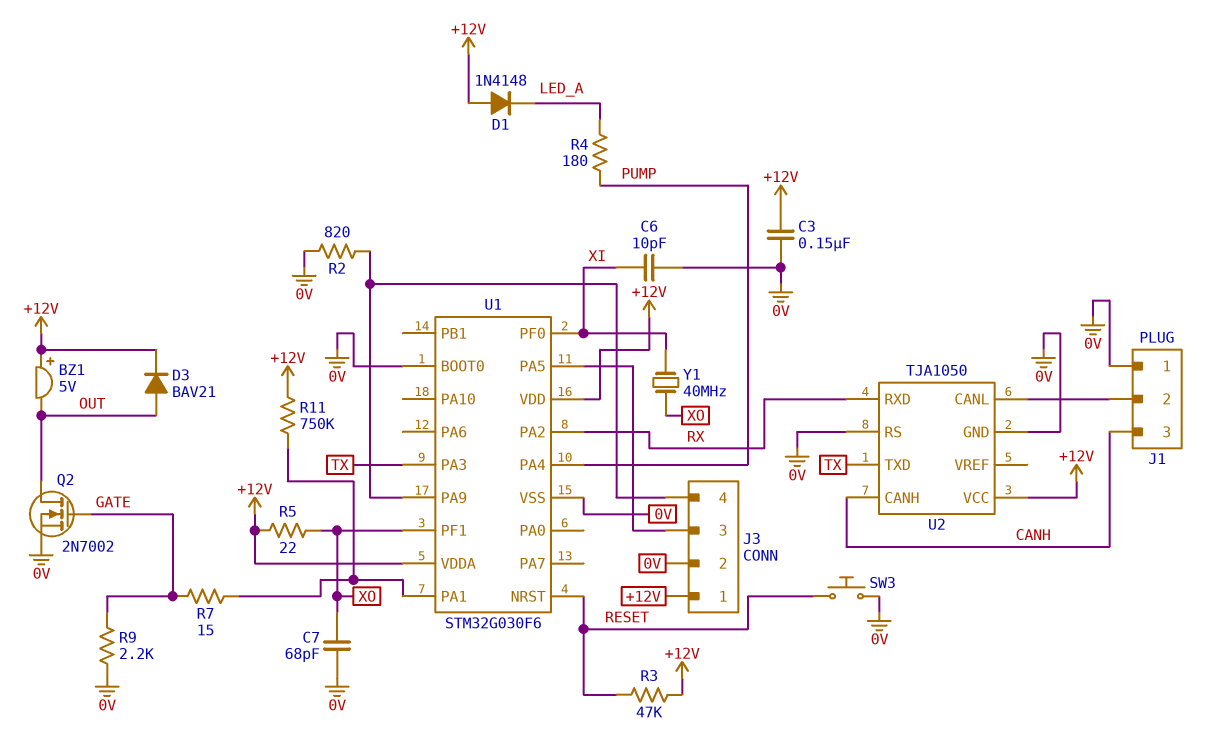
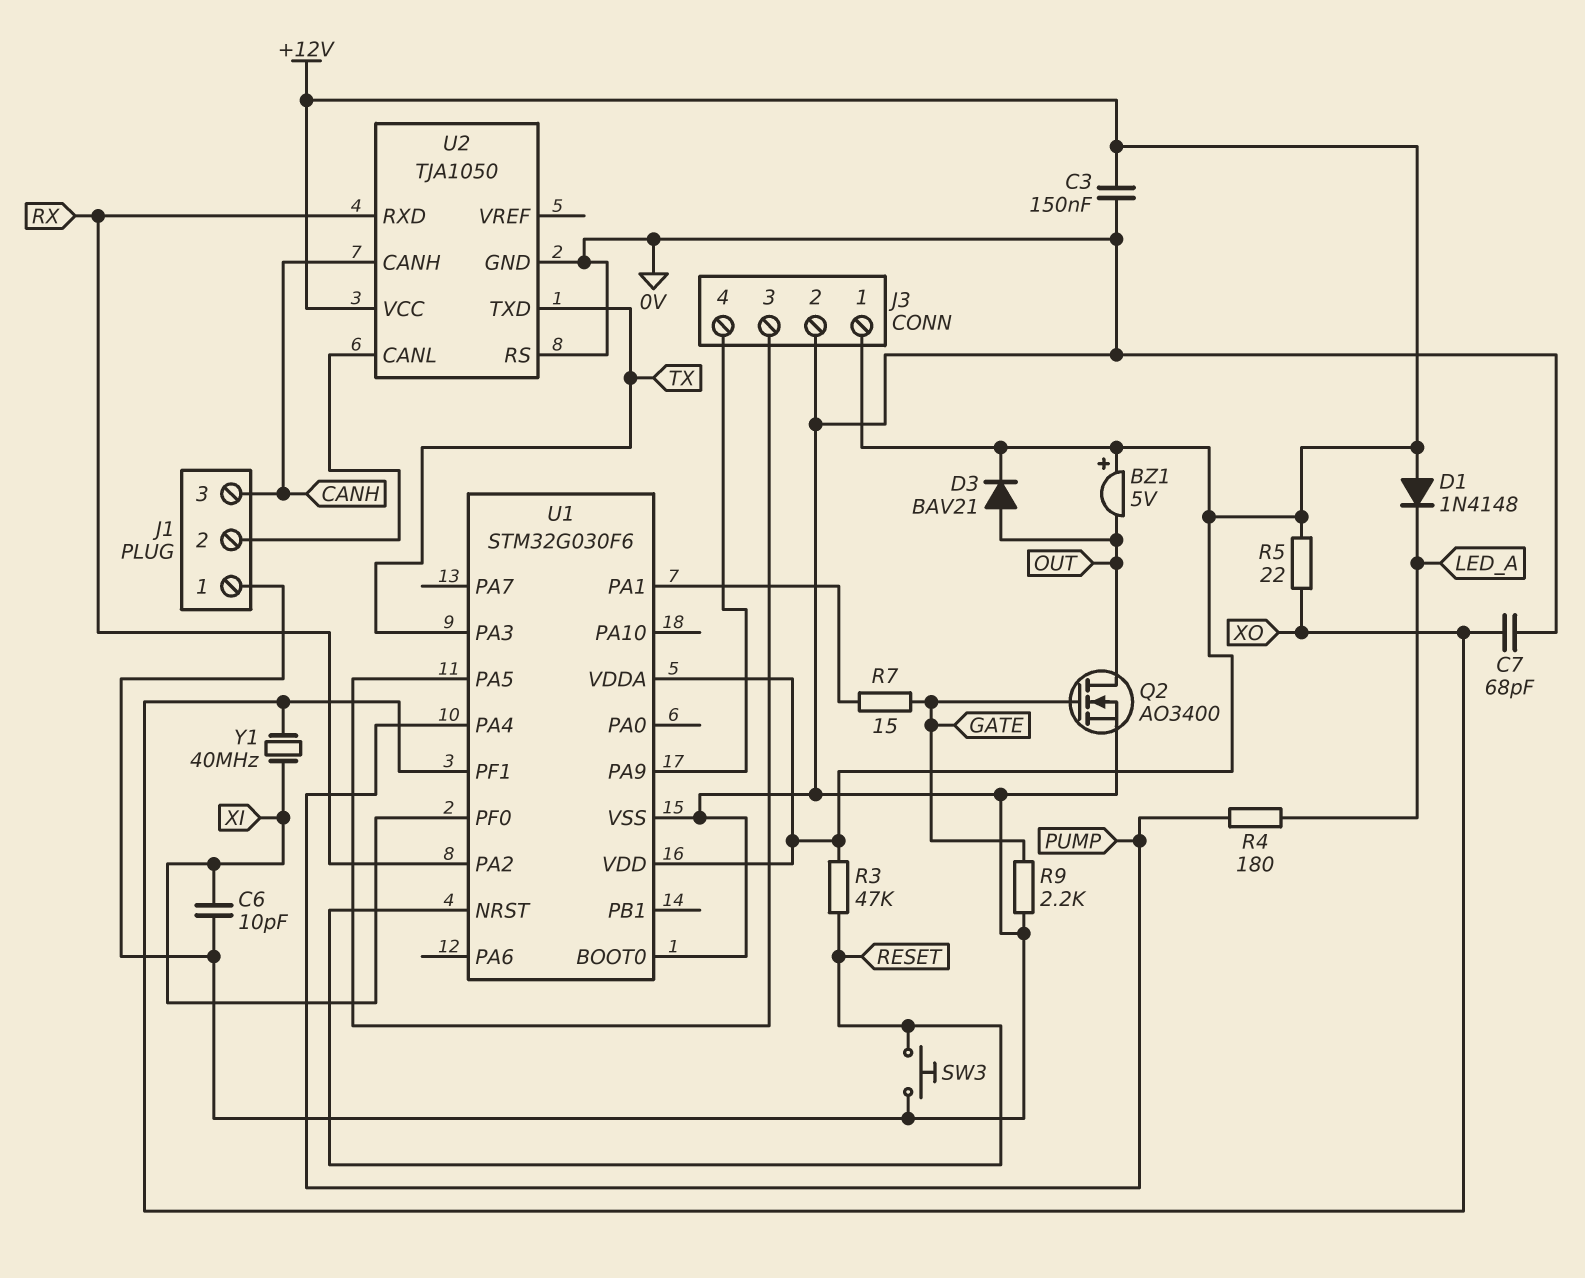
Q2: NMOS 2N7002 (G GATE, D OUT, S 0V) -> NMOS AO3400 (G GATE, D OUT, S 0V)
R2: 820 (0V, J3/4) -> none
R11: 750k (+12V, U1/PA1) -> none

